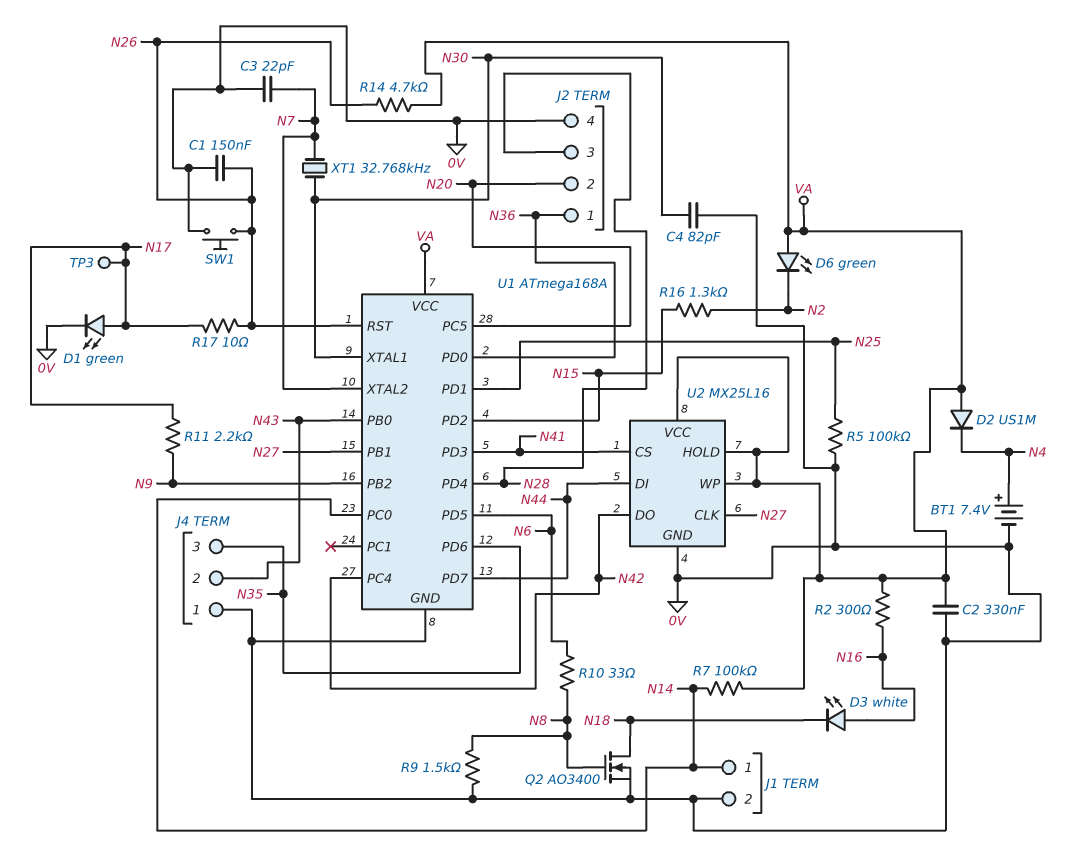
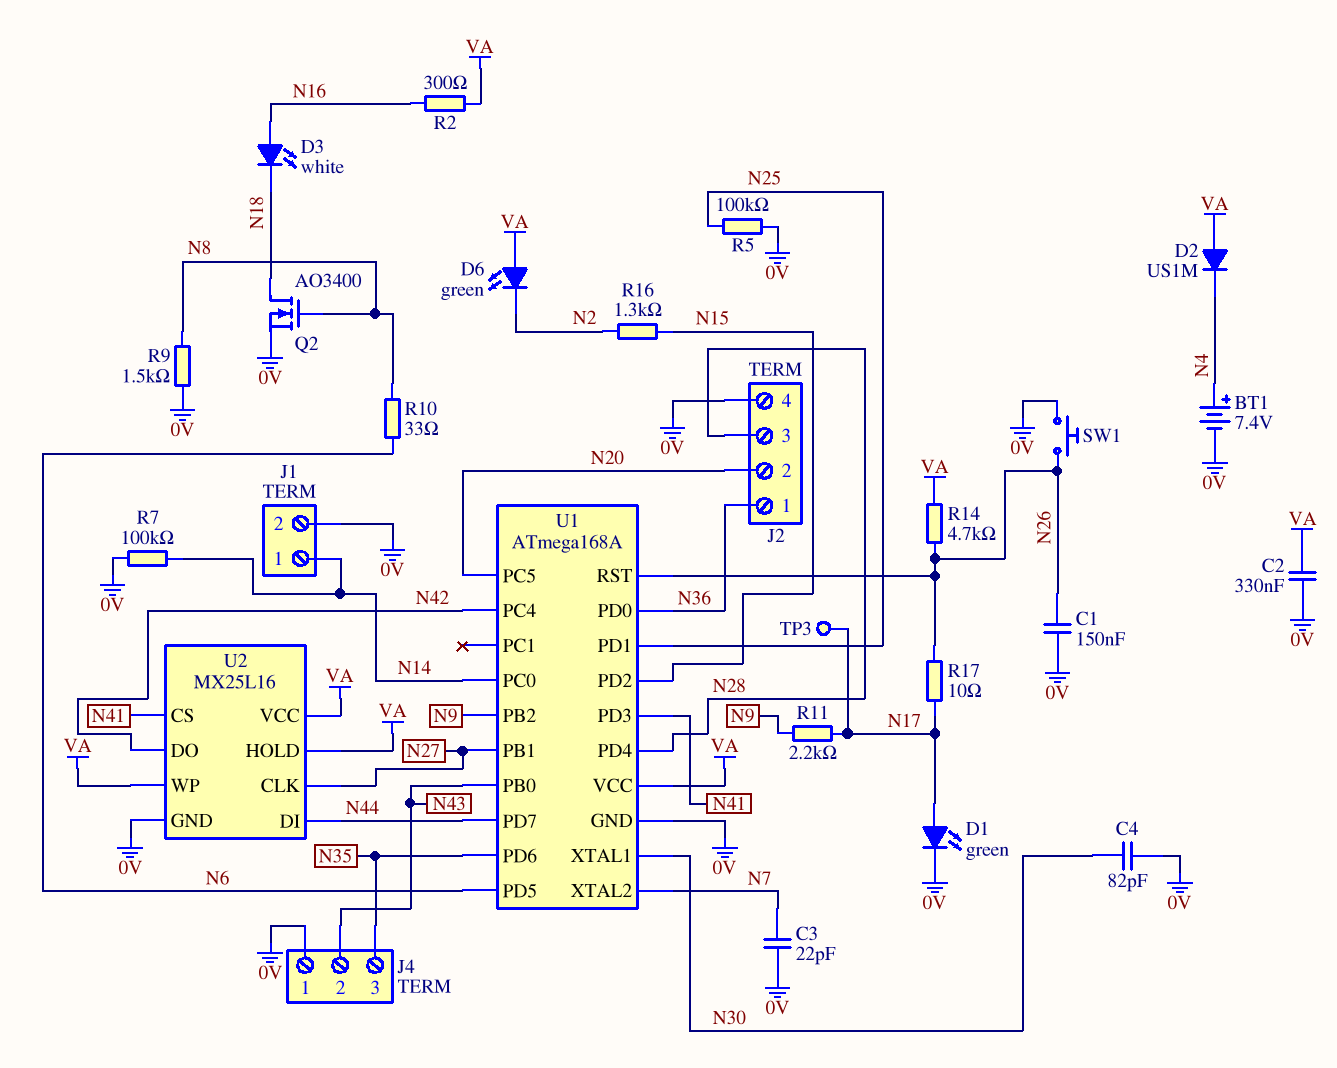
R7: 100k (N14, VA) -> 100k (0V, N14)
XT1: 32.768kHz (N7, N30) -> none

